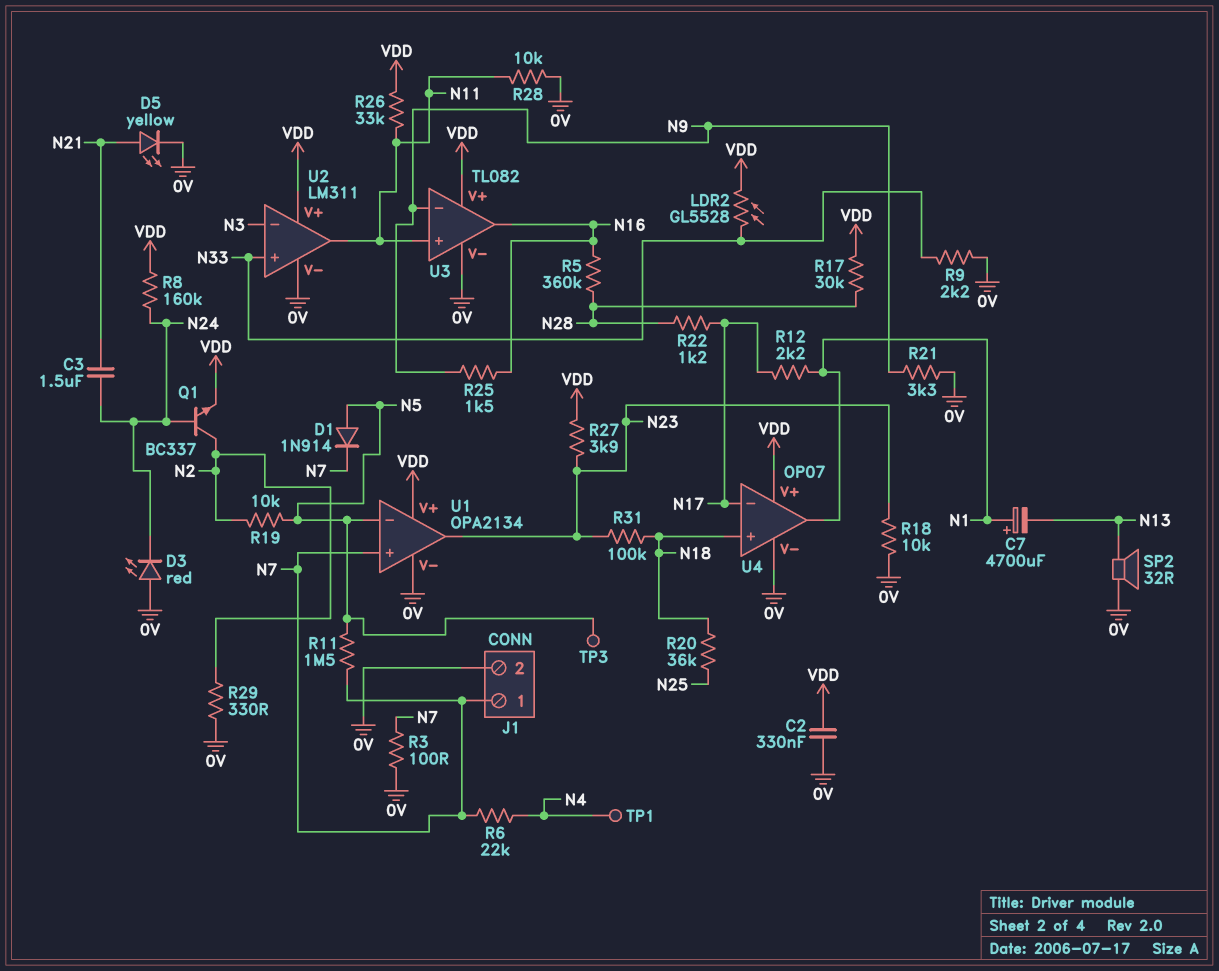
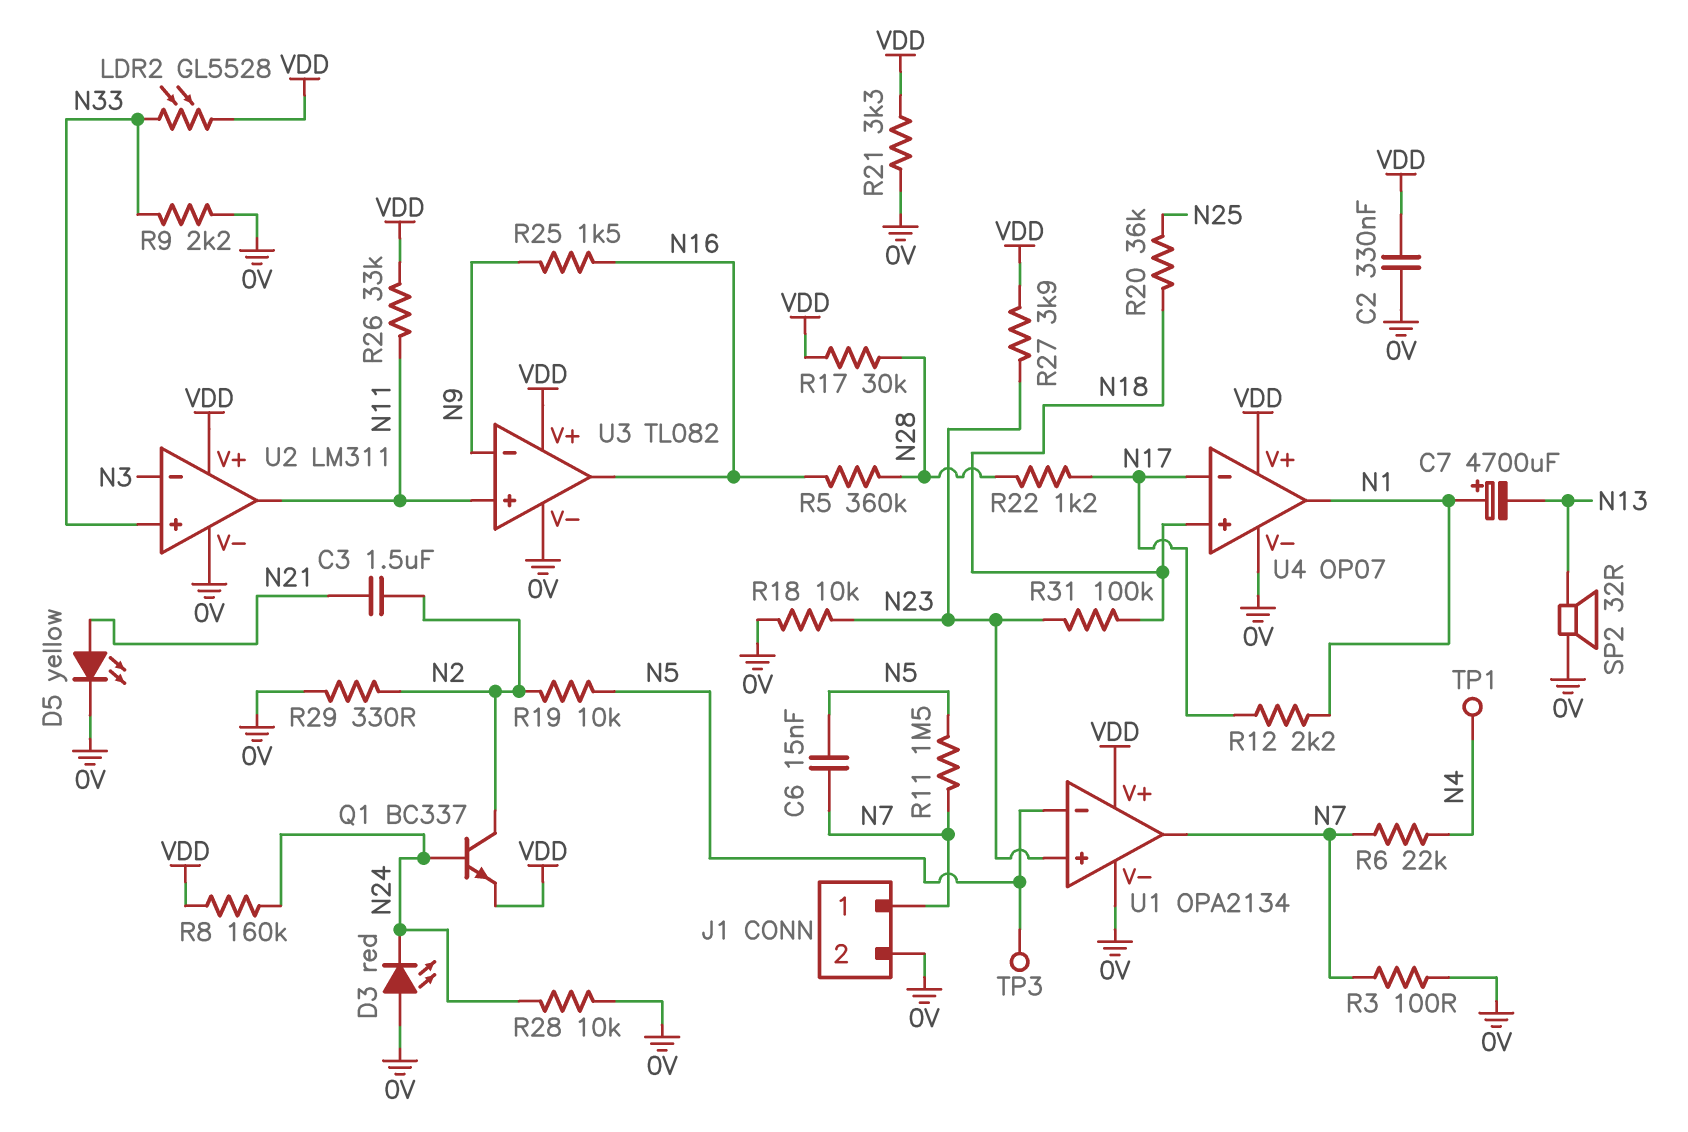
C3: 1.5uF (N21, N24) -> 1.5uF (N2, N21)
C6: none -> 15nF (N5, N7)
D1: diode 1N914 (A N5, K N7) -> none
R21: 3.3k (0V, N9) -> 3.3k (0V, VDD)
R28: 10k (0V, N11) -> 10k (0V, N24)
U1 pin in+: N7 -> N23
U1 pin out: N23 -> N7

